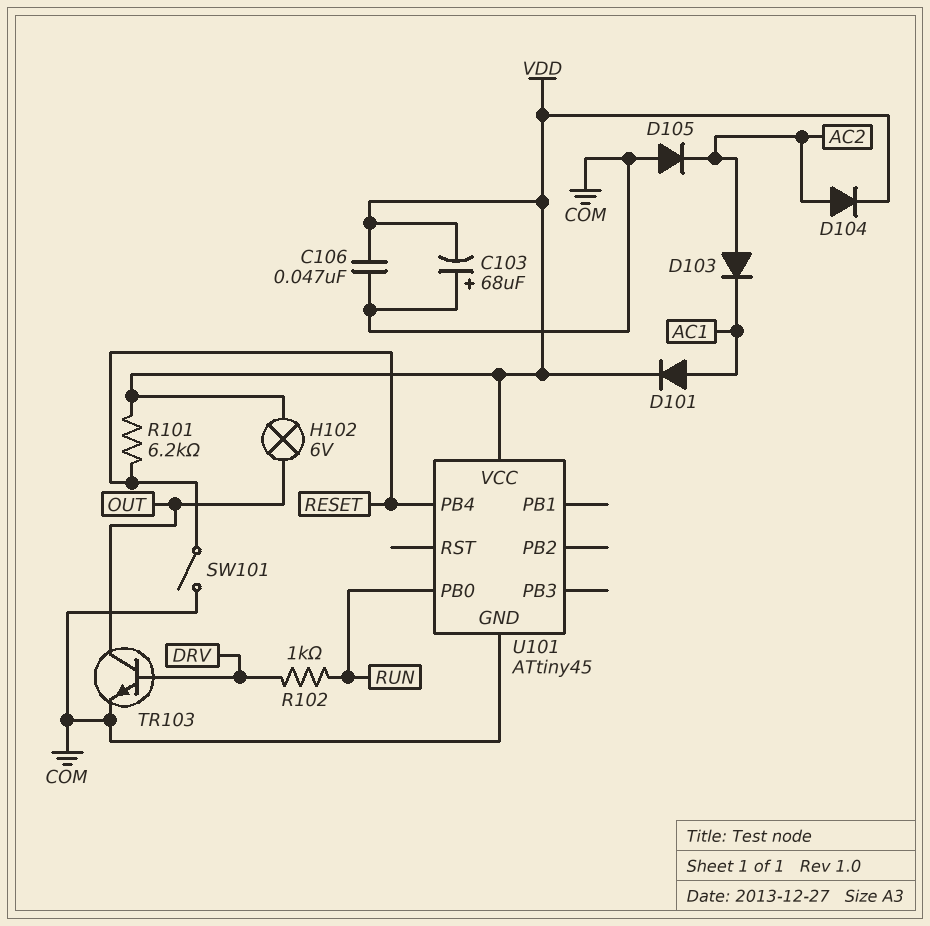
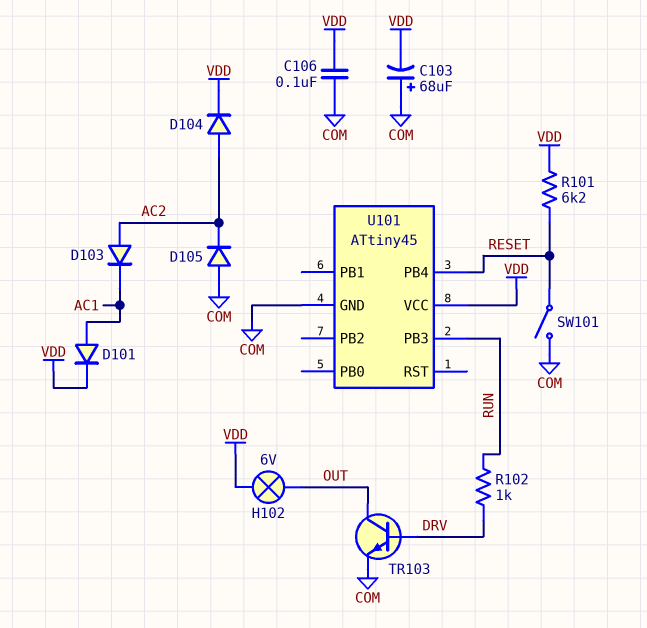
C106: 47nF (COM, VDD) -> 100nF (COM, VDD)
U101 pin PB0: RUN -> none
U101 pin PB3: none -> RUN

